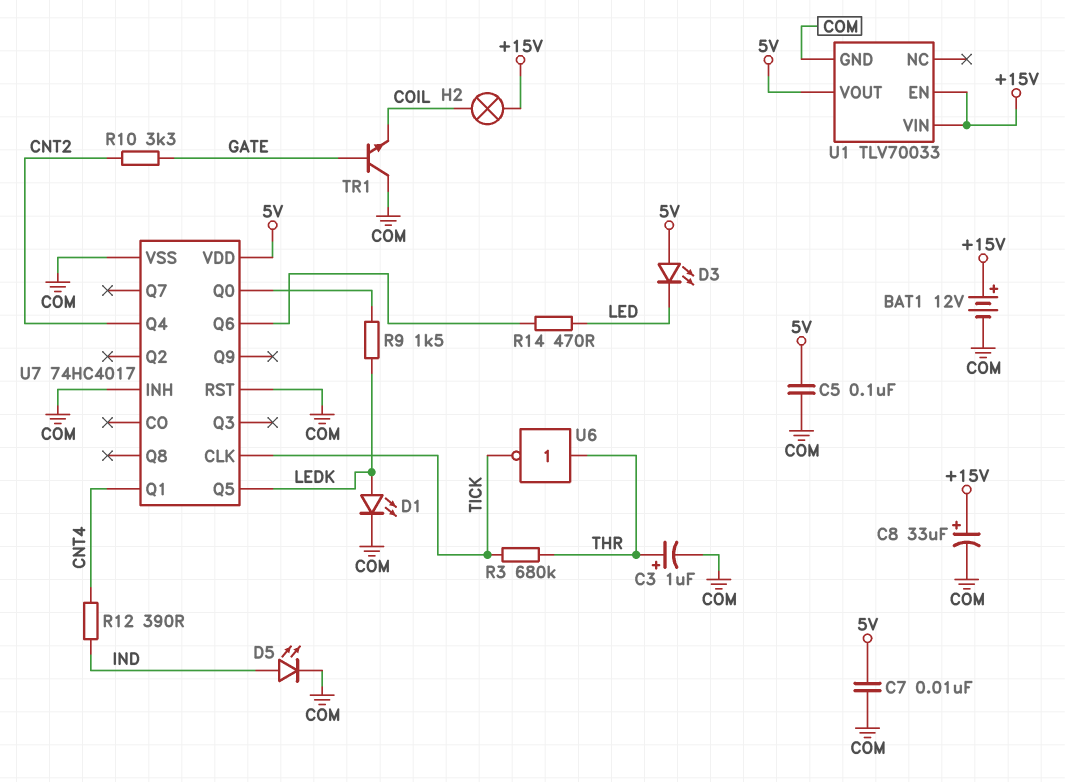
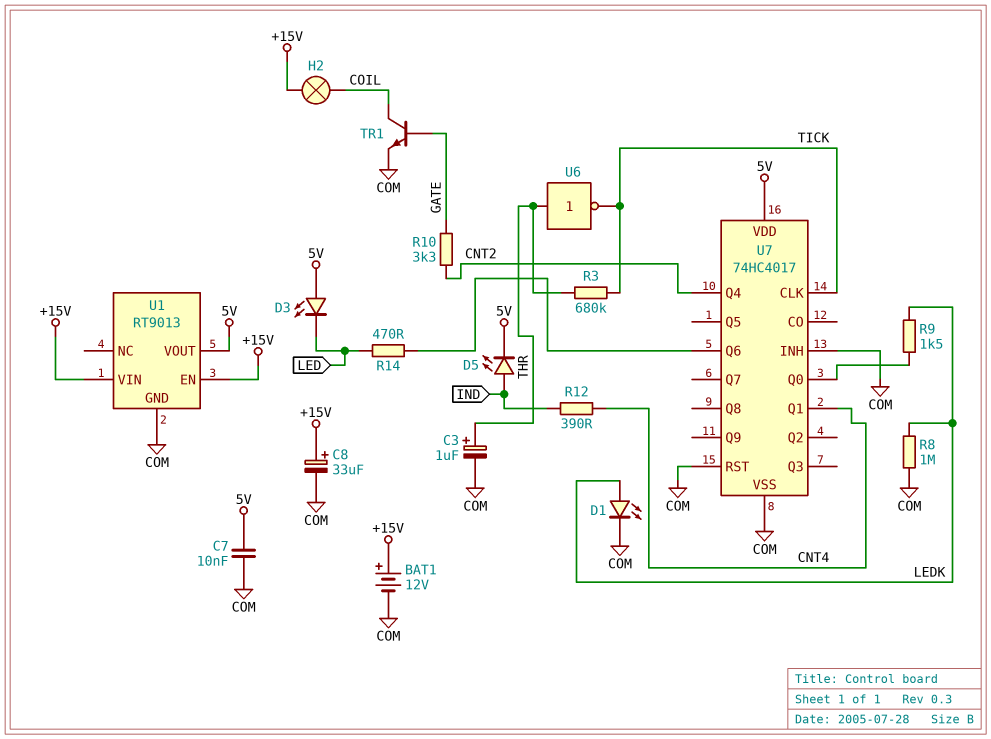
C5: 100nF (5V, COM) -> none
D5: LED (A IND, K COM) -> LED (A IND, K 5V)
R8: none -> 1M (COM, LEDK)
TR1: NPN (B GATE, C COM, E COIL) -> NPN (B GATE, C COIL, E COM)
U1: TLV70033 -> RT9013
U7 pin Q5: LEDK -> none

